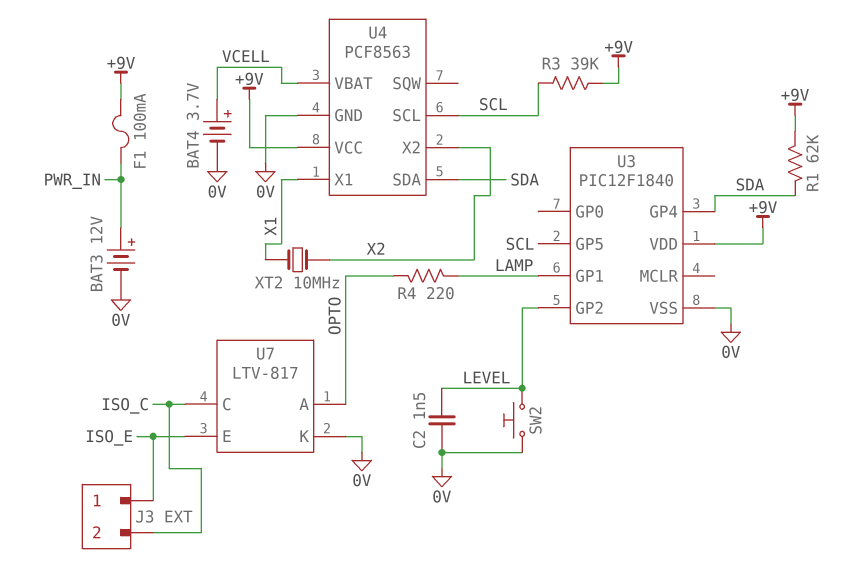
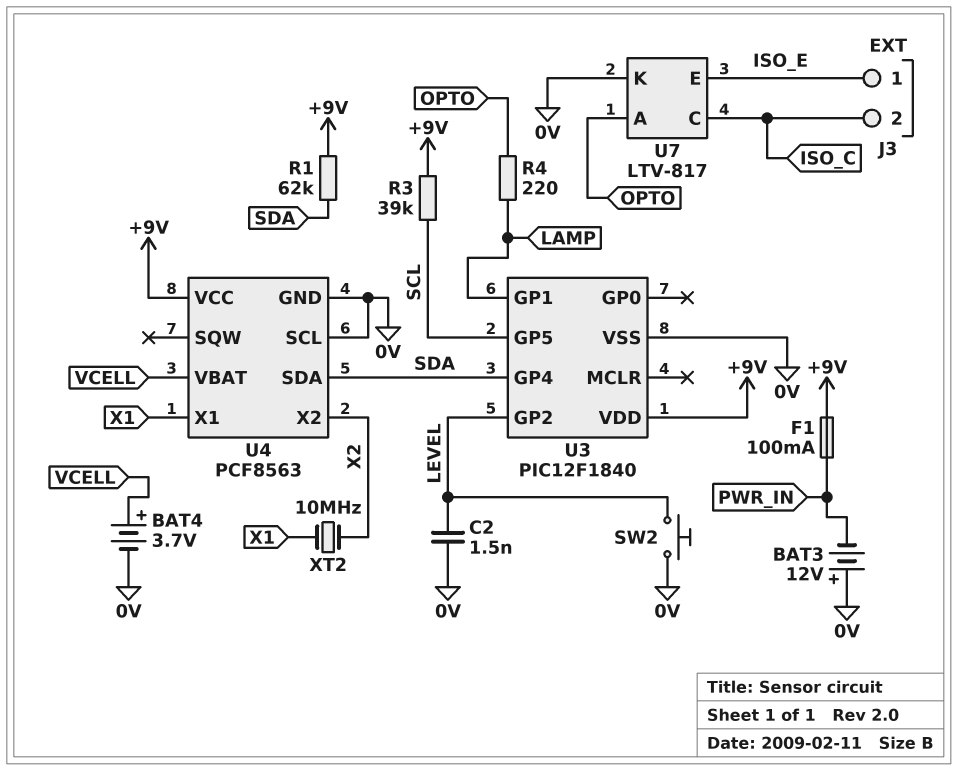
BAT3: 12V (plus PWR_IN, minus 0V) -> 12V (plus 0V, minus PWR_IN)
U4 pin SCL: SCL -> 0V

